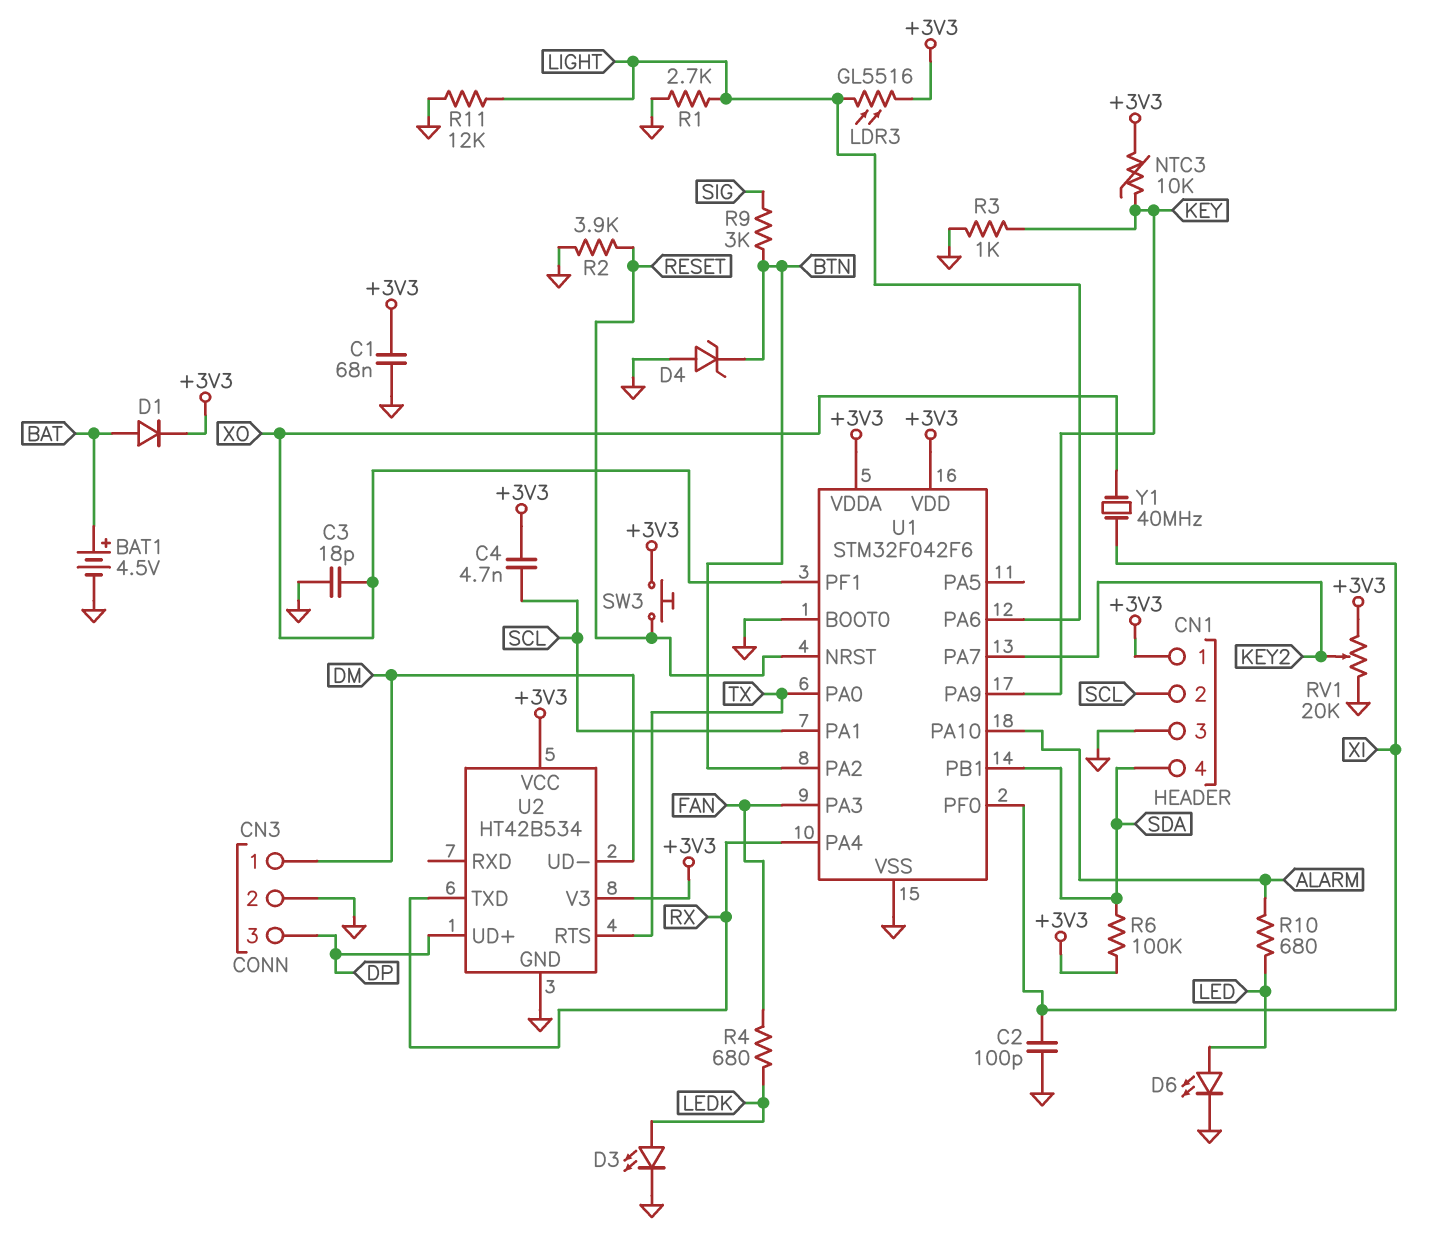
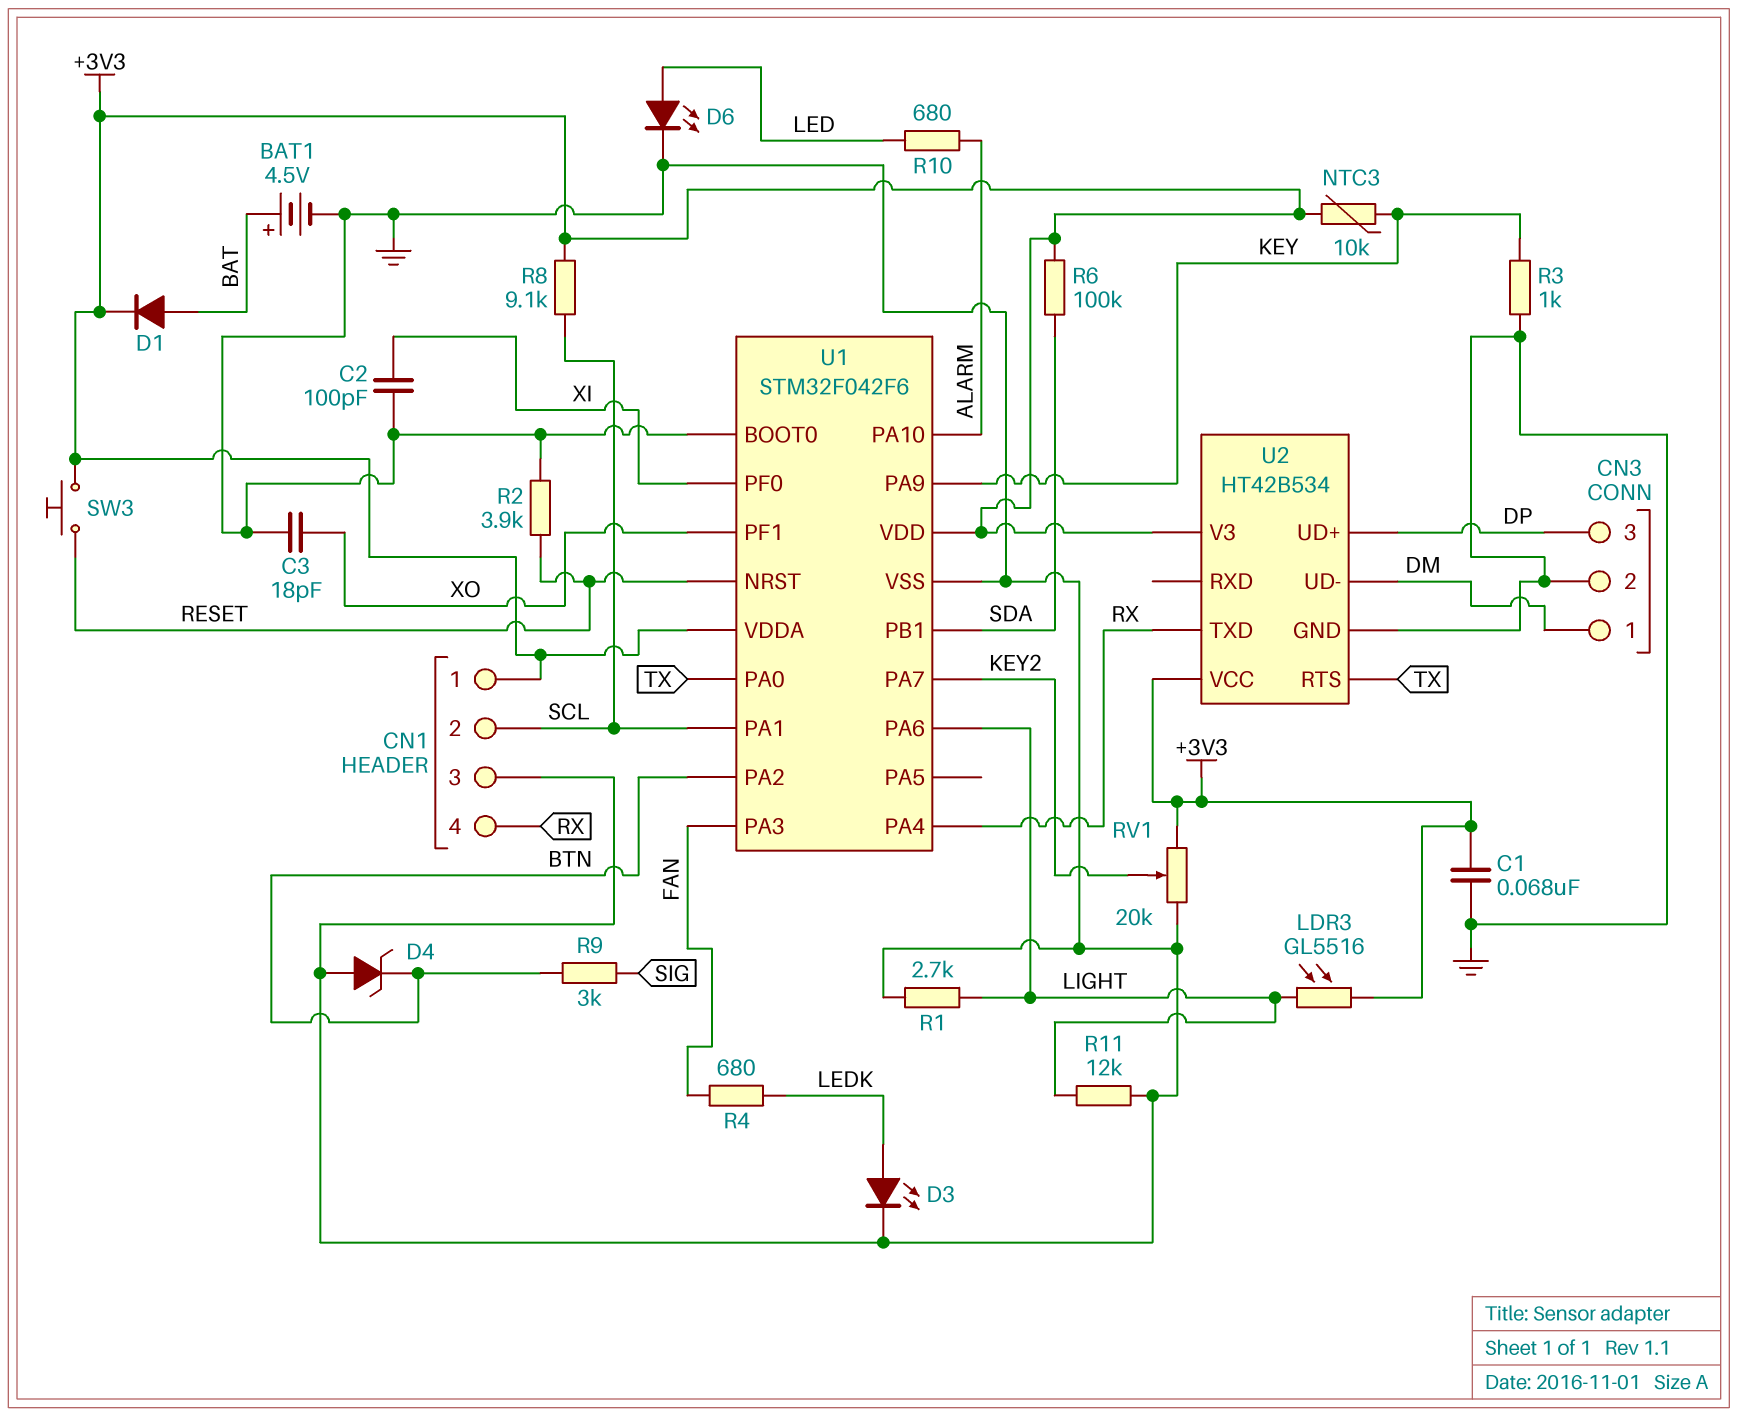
C4: 4.7nF (+3V3, SCL) -> none
CN1 pin 4: SDA -> RX
R8: none -> 9.1k (+3V3, SCL)
Y1: 40MHz (XI, XO) -> none

